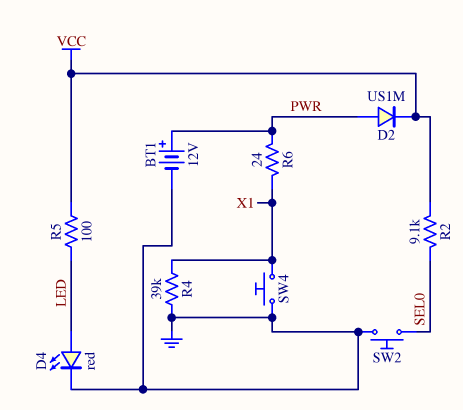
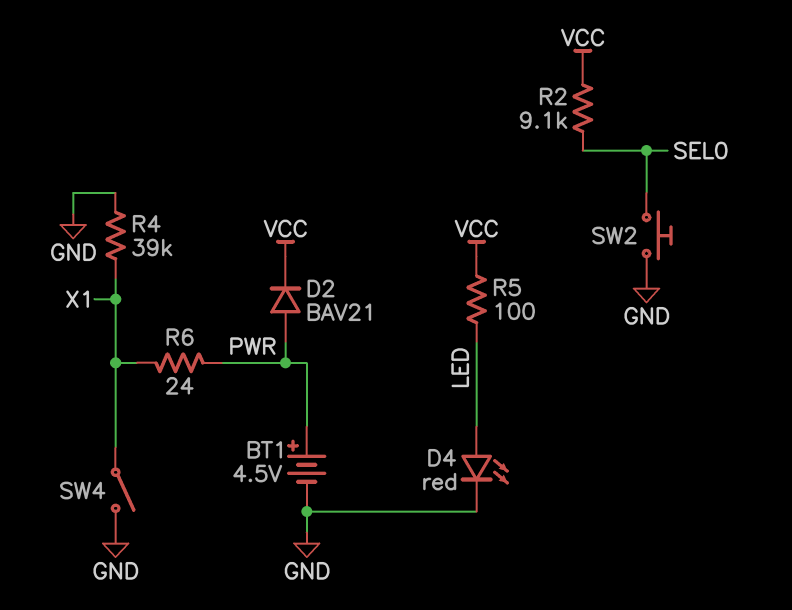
BT1: 12V (plus PWR, minus GND) -> 4.5V (plus PWR, minus GND)
D2: diode US1M (A PWR, K VCC) -> diode BAV21 (A PWR, K VCC)
SW4: button (GND, X1) -> switch (GND, X1)

